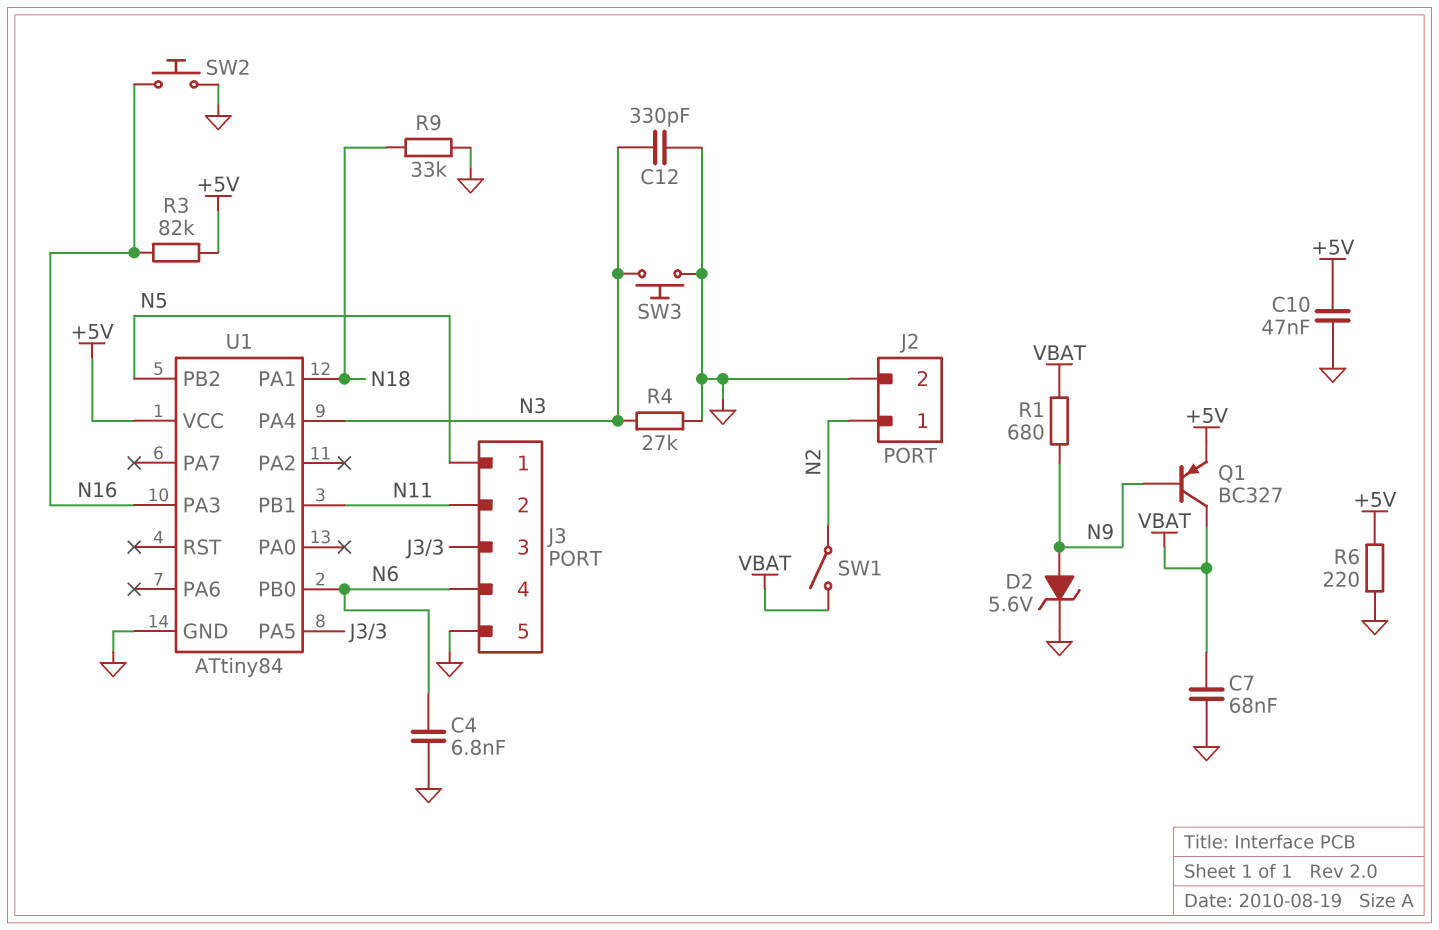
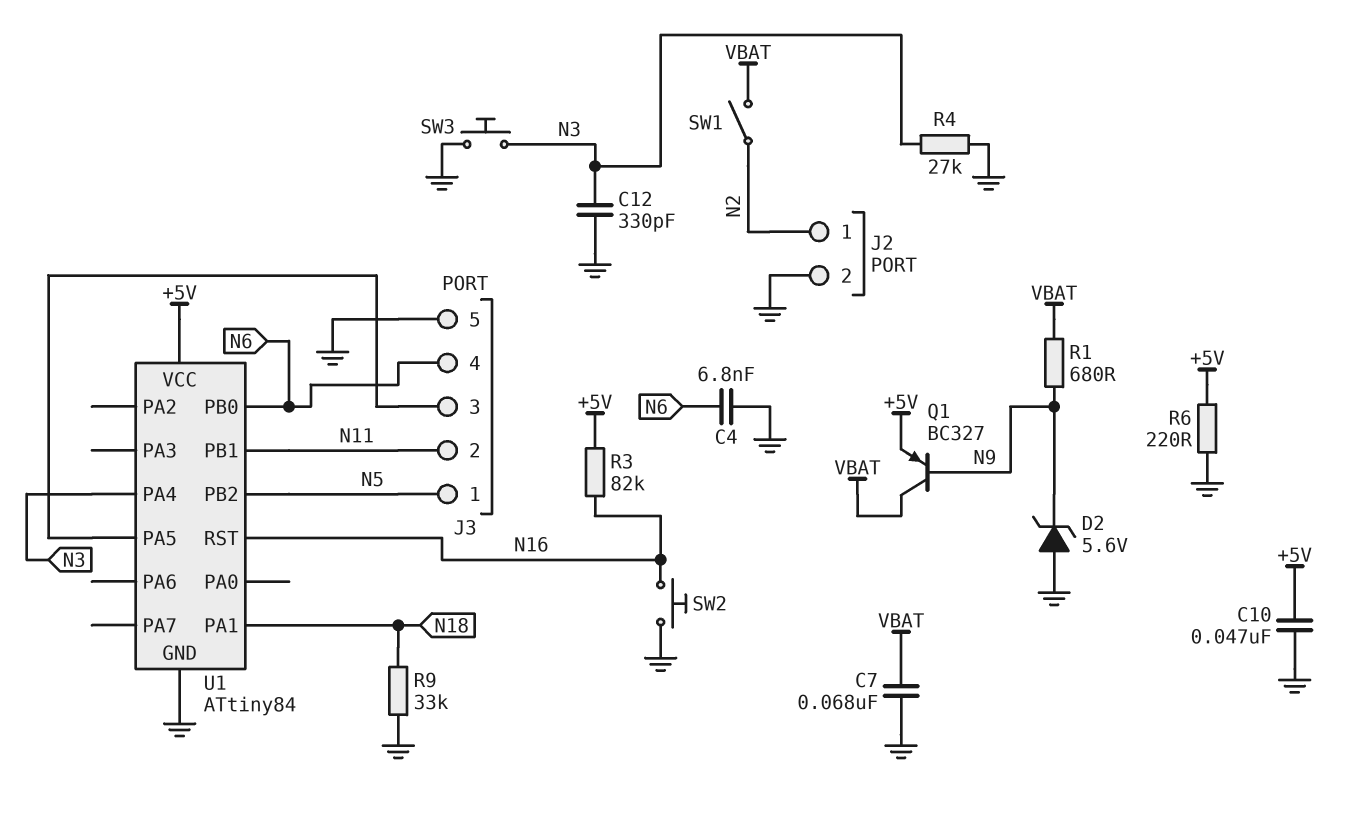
D2: zener 5.6V (A N9, K GND) -> zener 5.6V (A GND, K N9)
U1 pin PA3: N16 -> none
U1 pin RST: none -> N16

